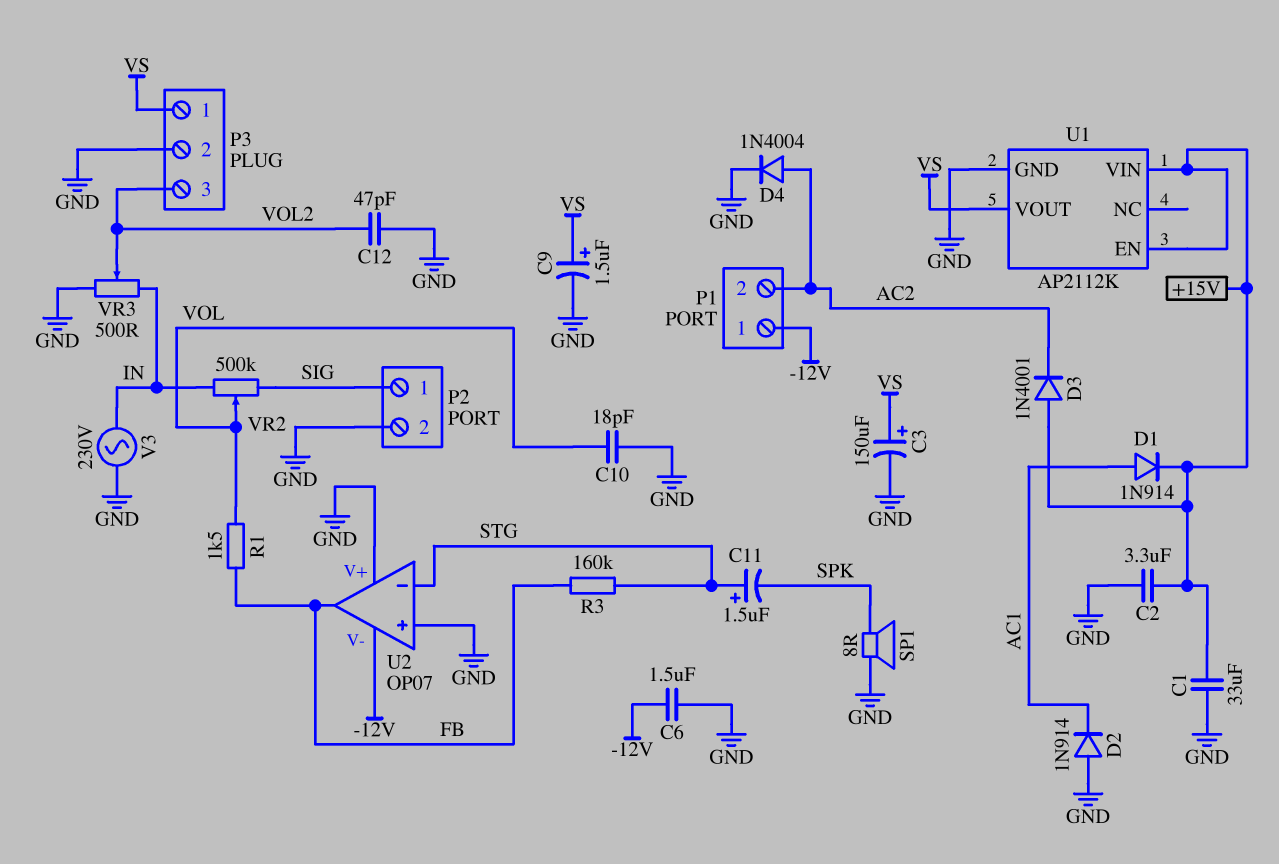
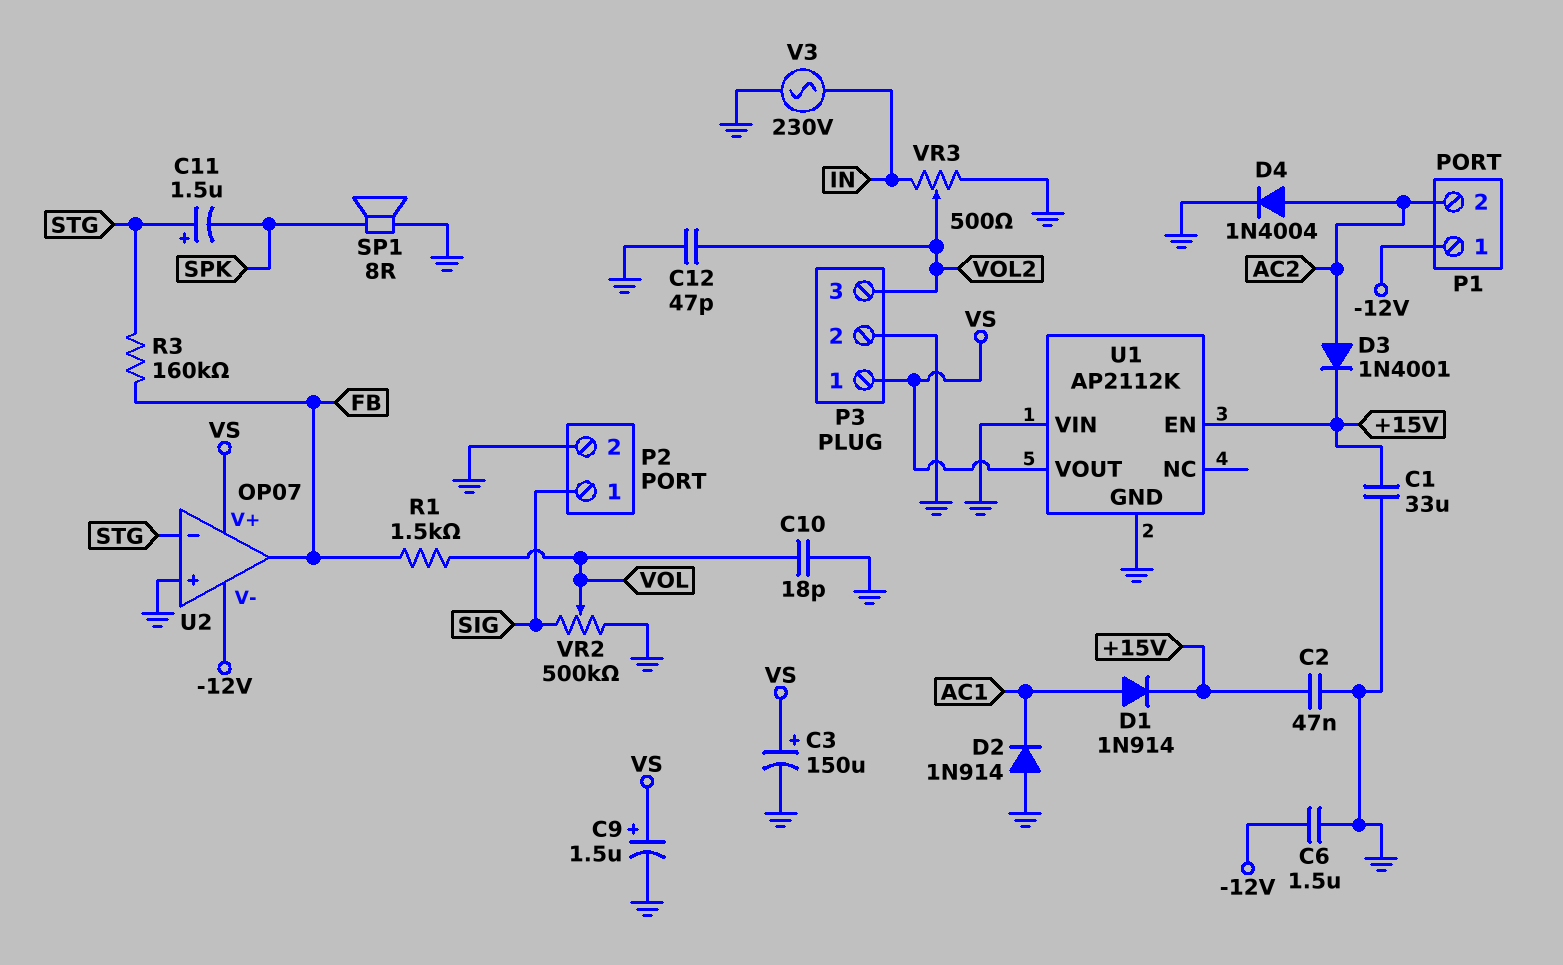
C2: 3.3uF (+15V, GND) -> 47nF (+15V, GND)
D3: diode 1N4001 (A +15V, K AC2) -> diode 1N4001 (A AC2, K +15V)
U1 pin VIN: +15V -> GND
U2 pin V+: GND -> VS
VR2: 500k (IN, SIG, wiper VOL) -> 500k (GND, SIG, wiper VOL)

